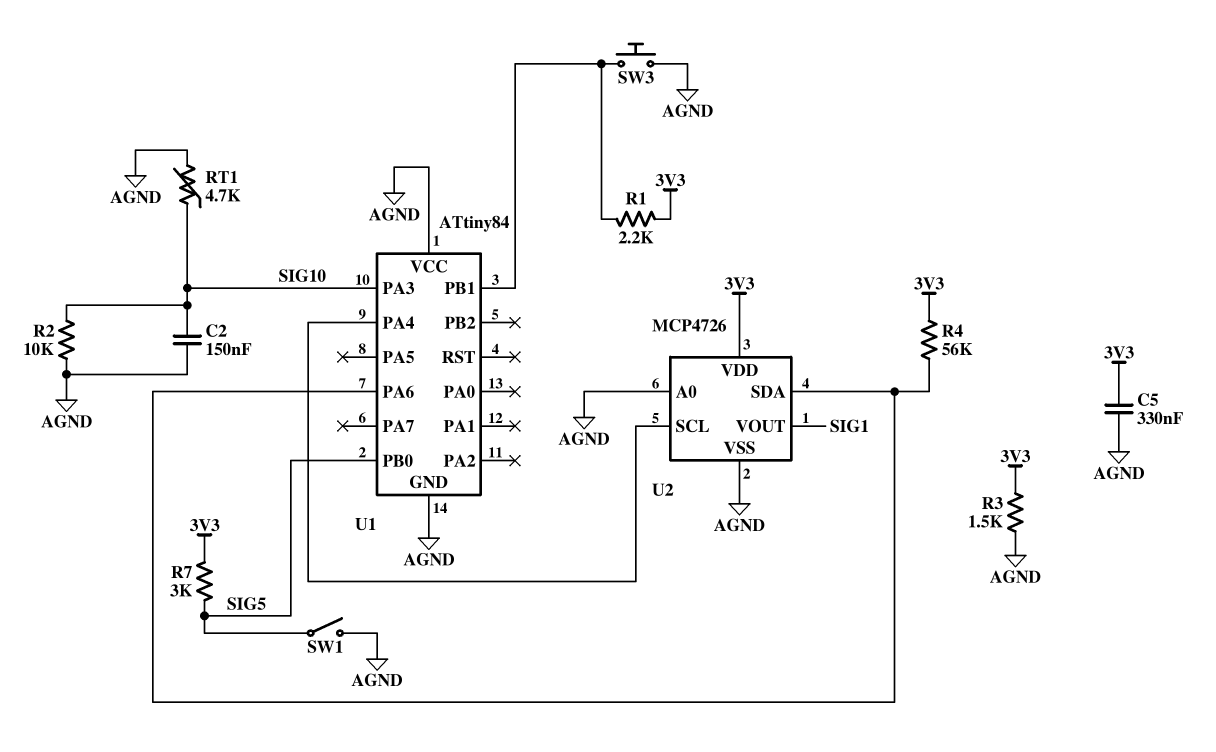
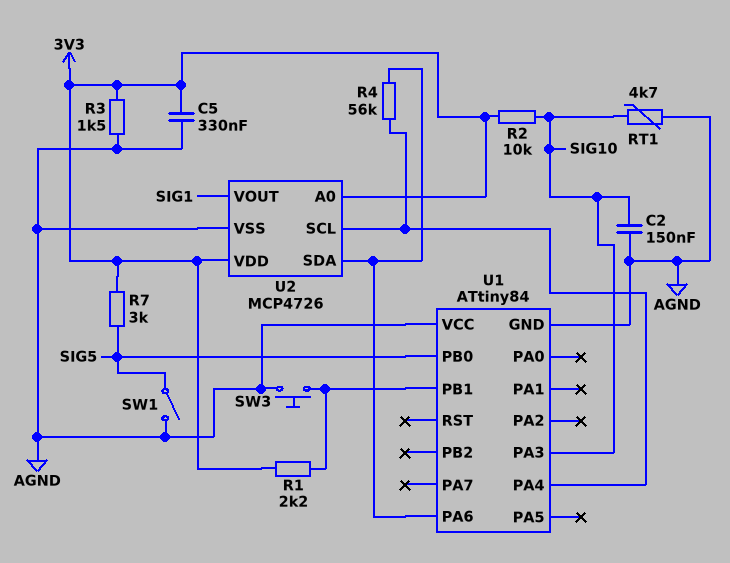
R2: 10k (AGND, SIG10) -> 10k (3V3, SIG10)
R4: 56k (3V3, U1/PA6) -> 56k (U1/PA4, U1/PA6)
U2 pin A0: AGND -> 3V3

